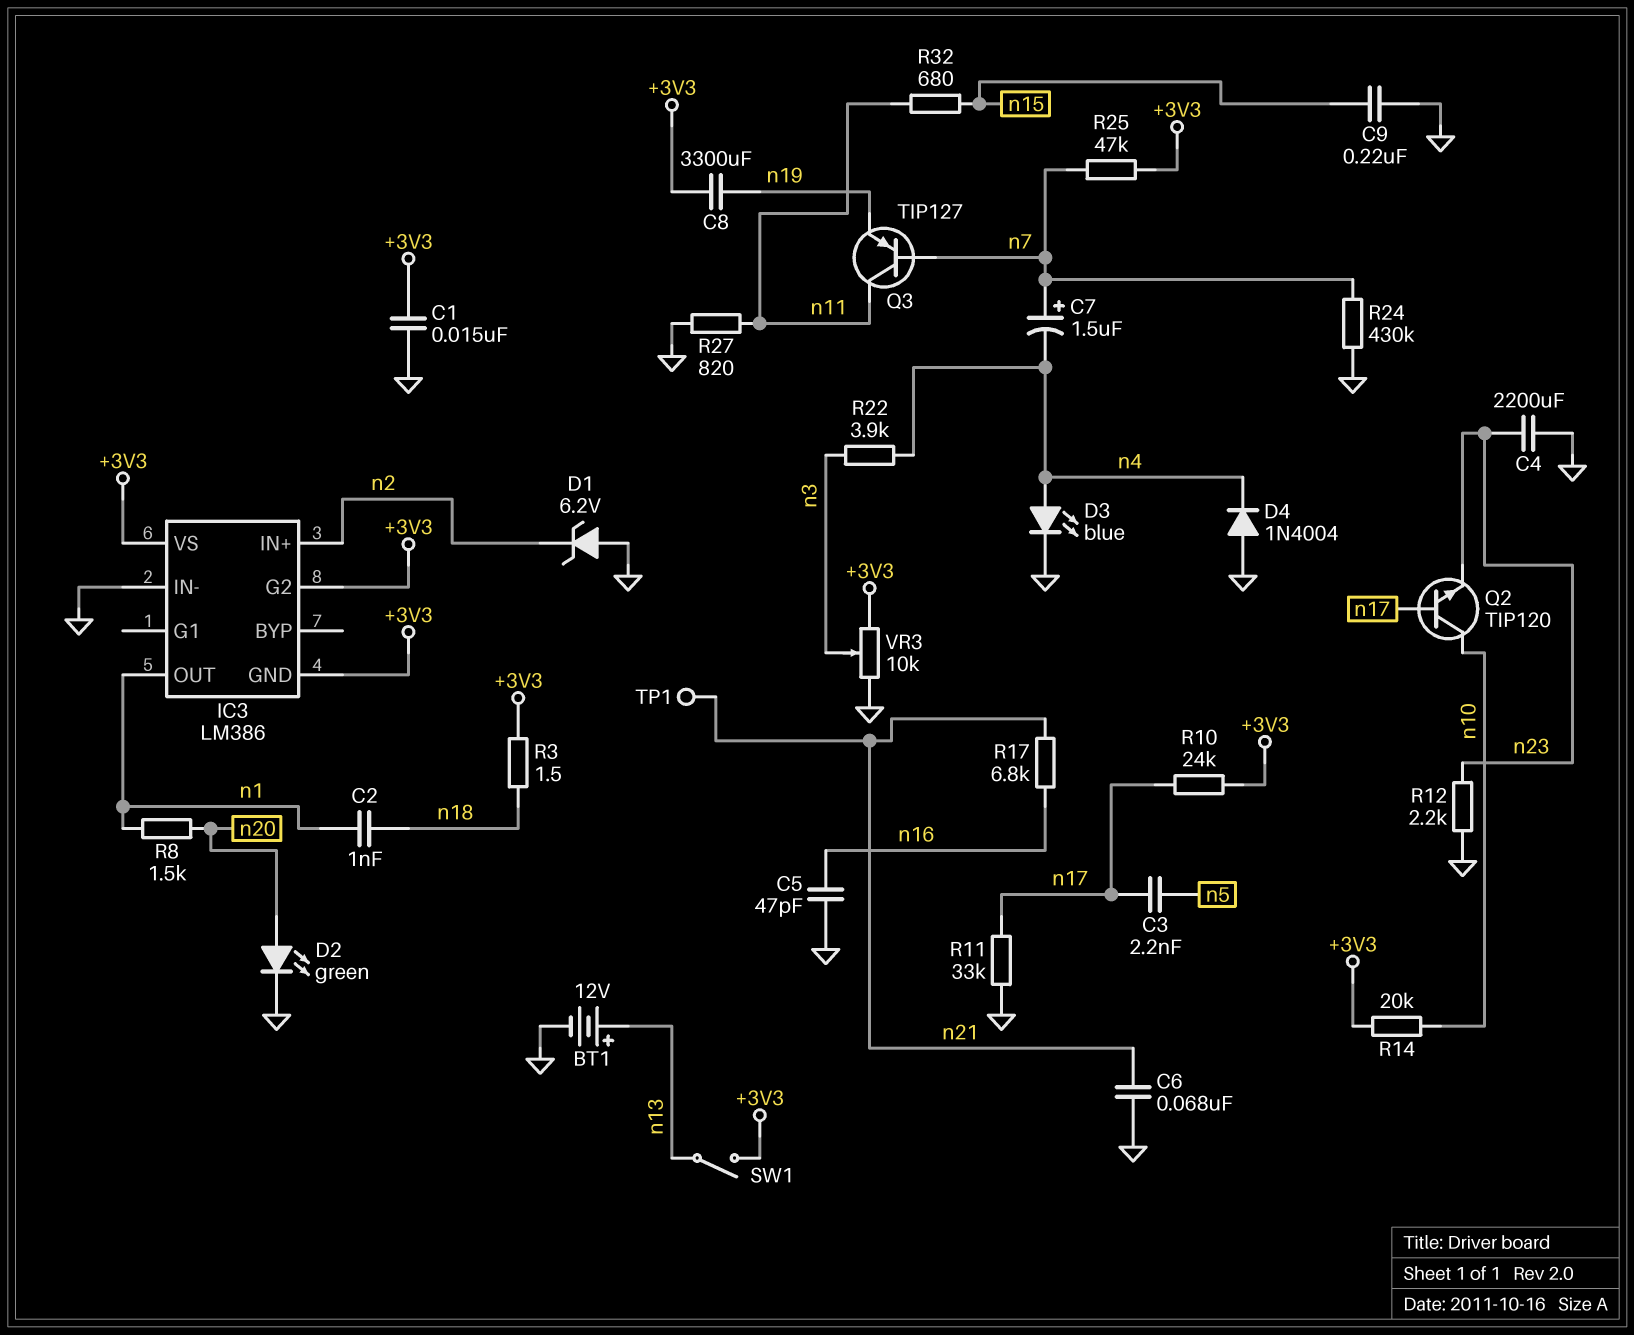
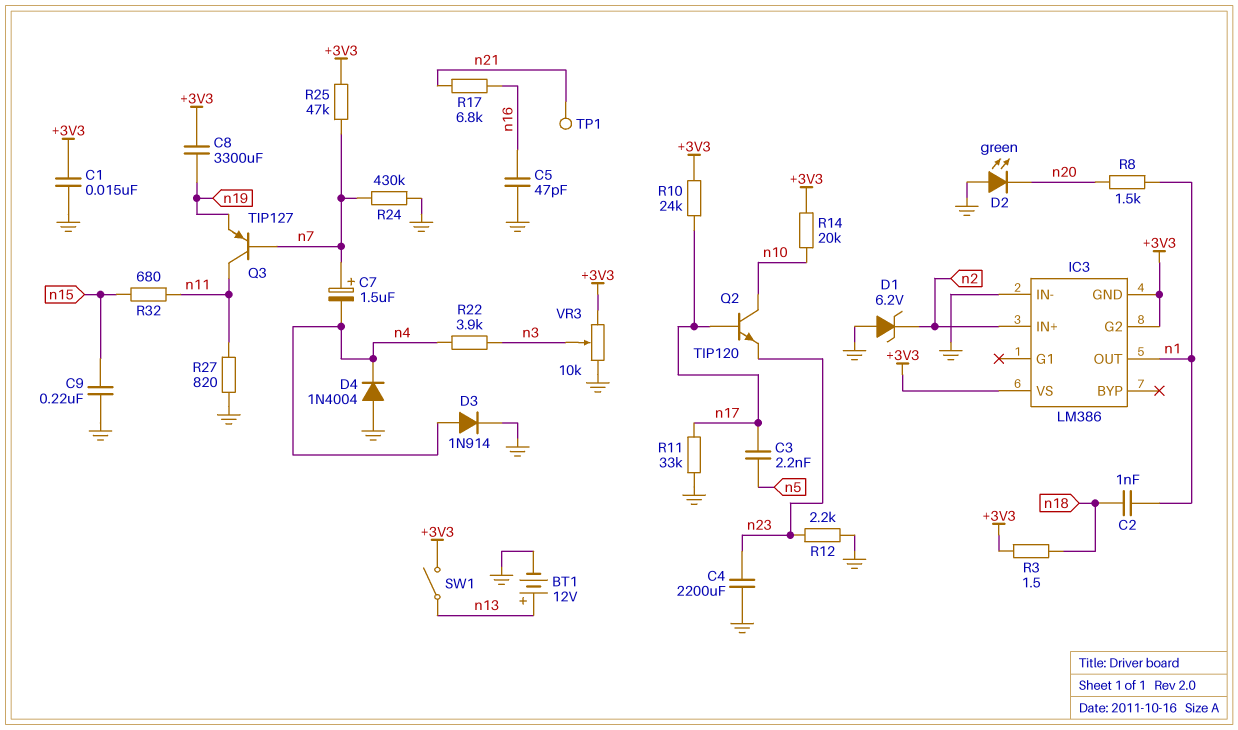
C6: 68nF (GND, n21) -> none
D2: LED green (A n20, K GND) -> LED green (A GND, K n20)
D3: LED blue (A n4, K GND) -> diode 1N914 (A n4, K GND)

